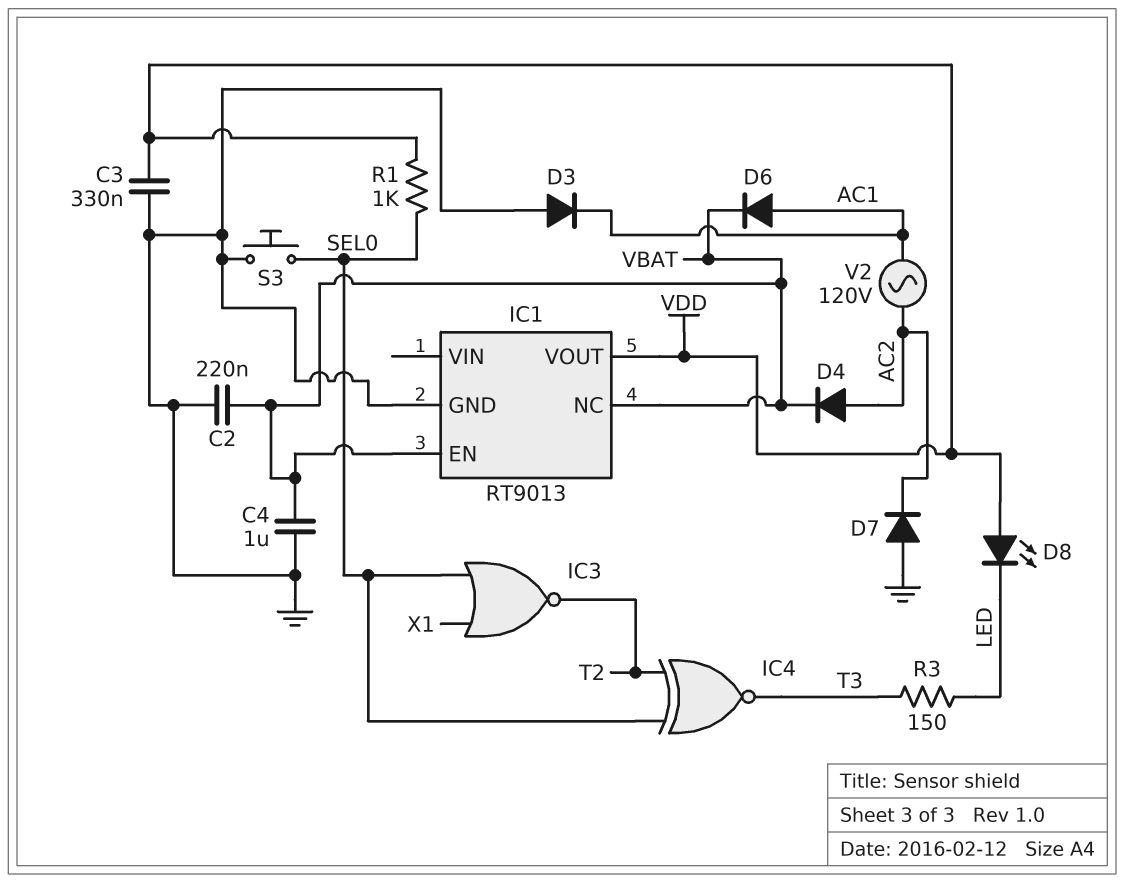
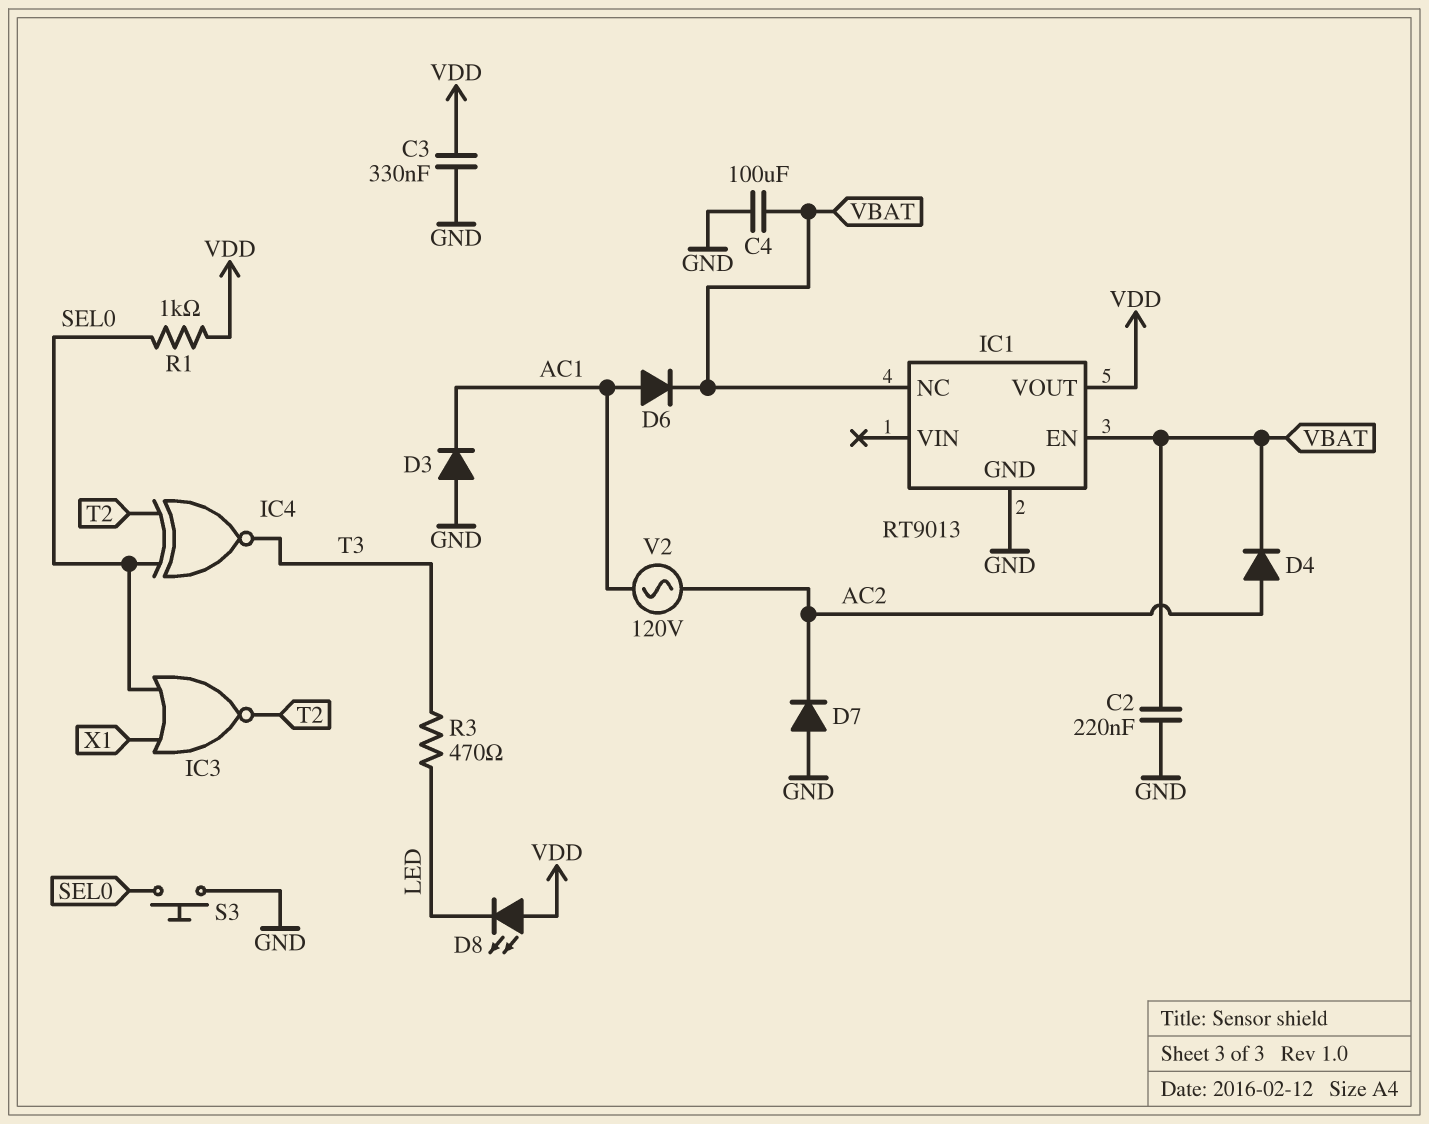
C4: 1uF (GND, VBAT) -> 100uF (GND, VBAT)
R3: 150 (LED, T3) -> 470 (LED, T3)

